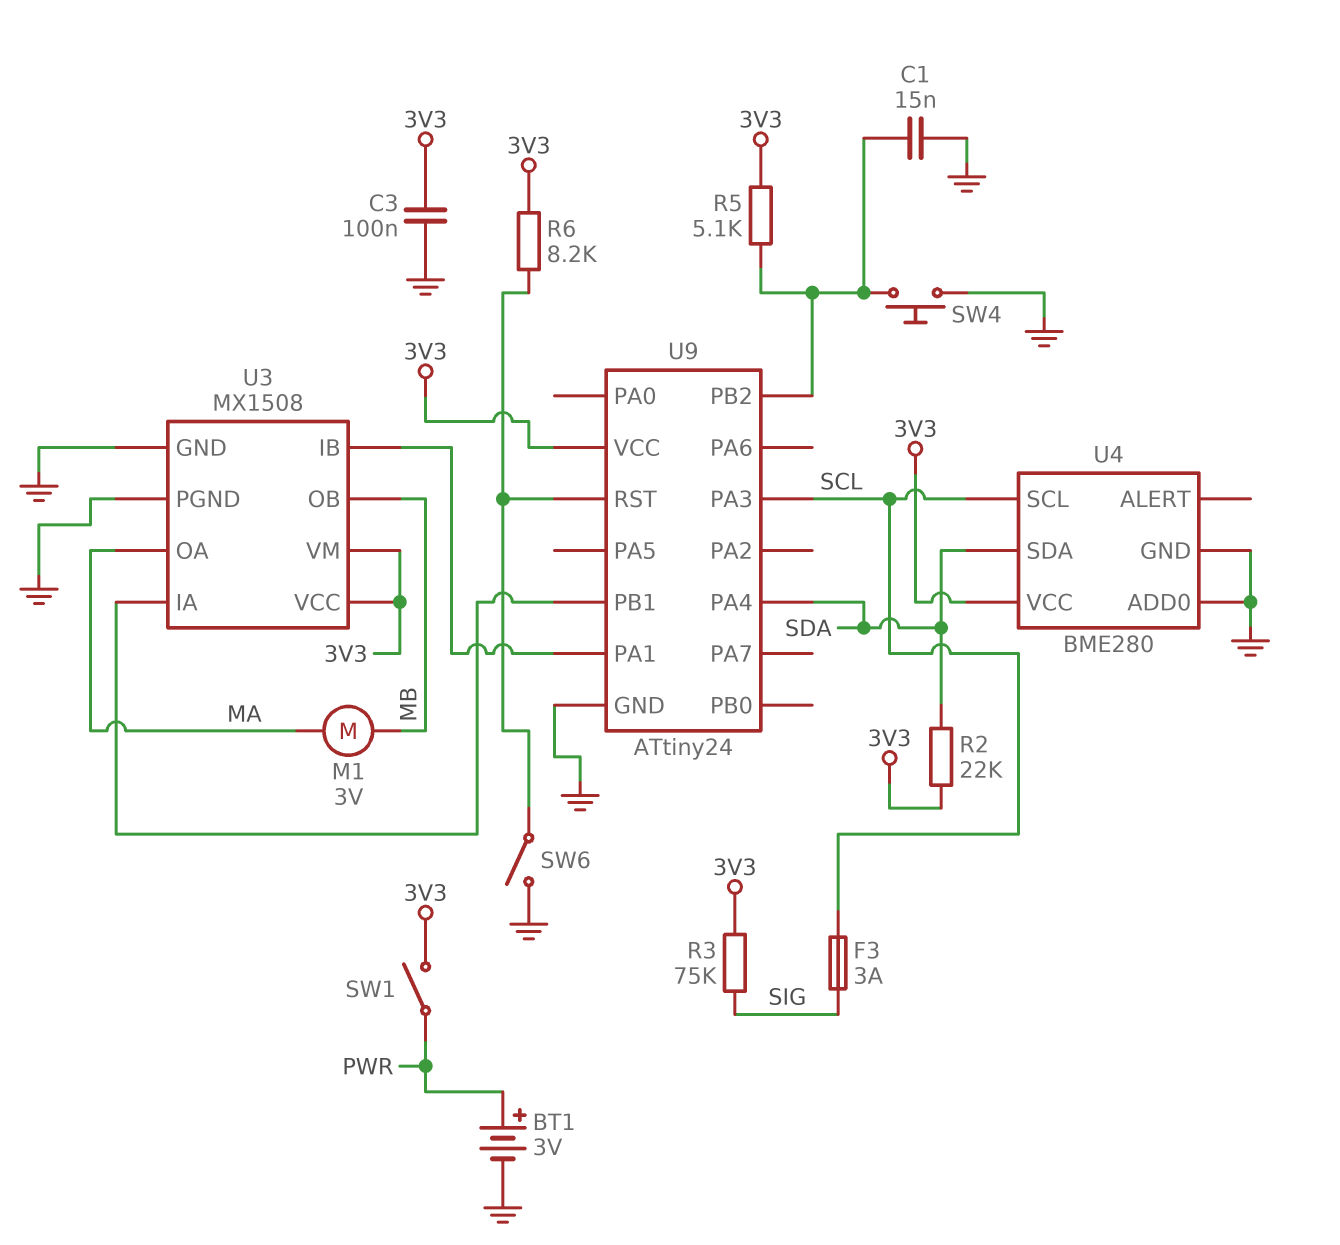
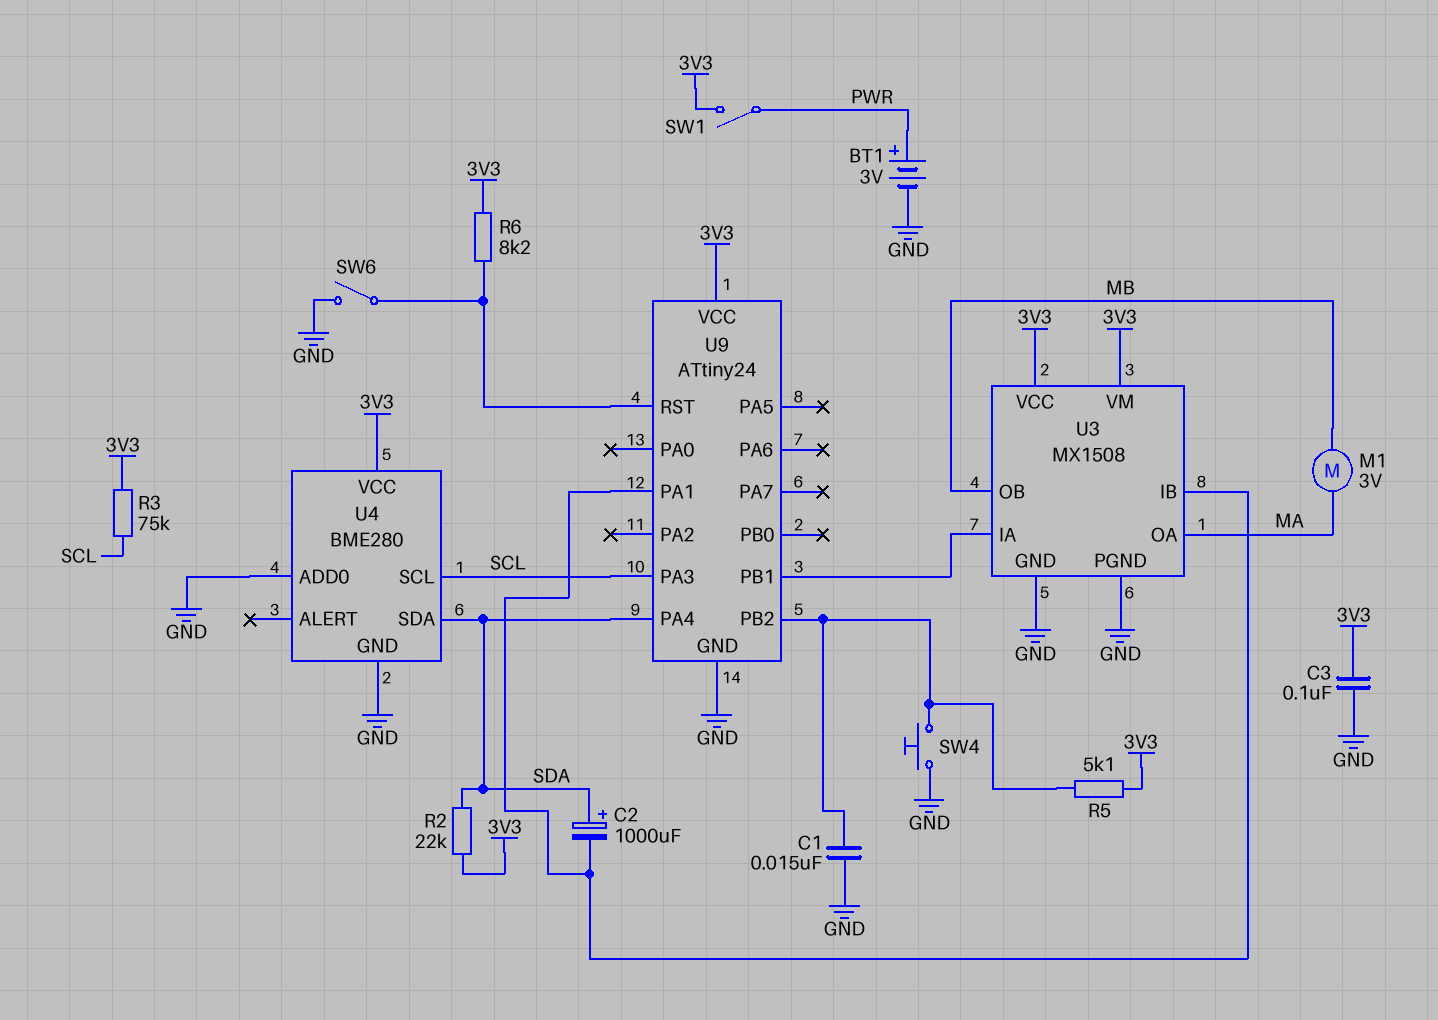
C2: none -> 1000uF (plus SDA, minus U3/IB)
F3: 3A (SCL, SIG) -> none
R3: 75k (3V3, SIG) -> 75k (3V3, SCL)

